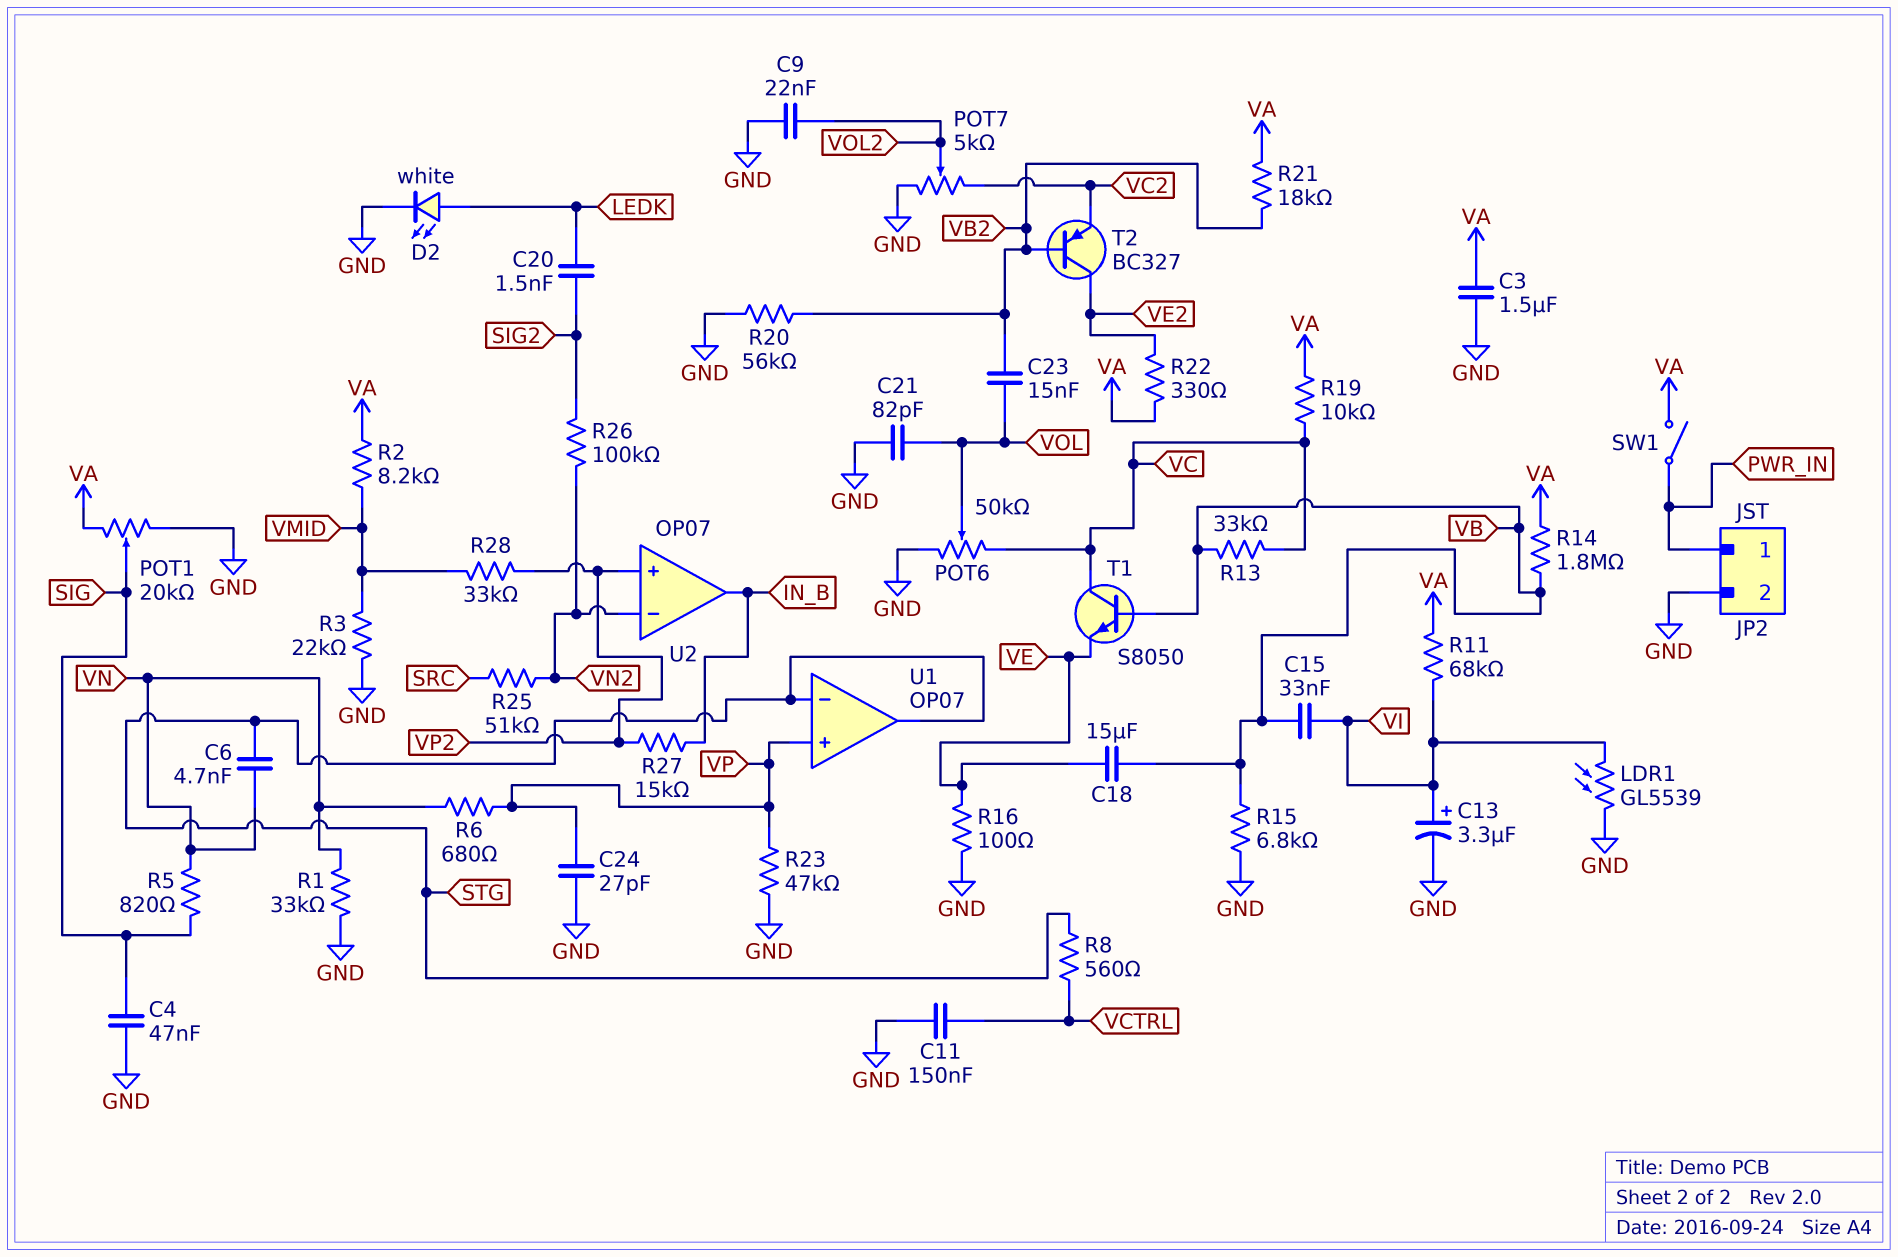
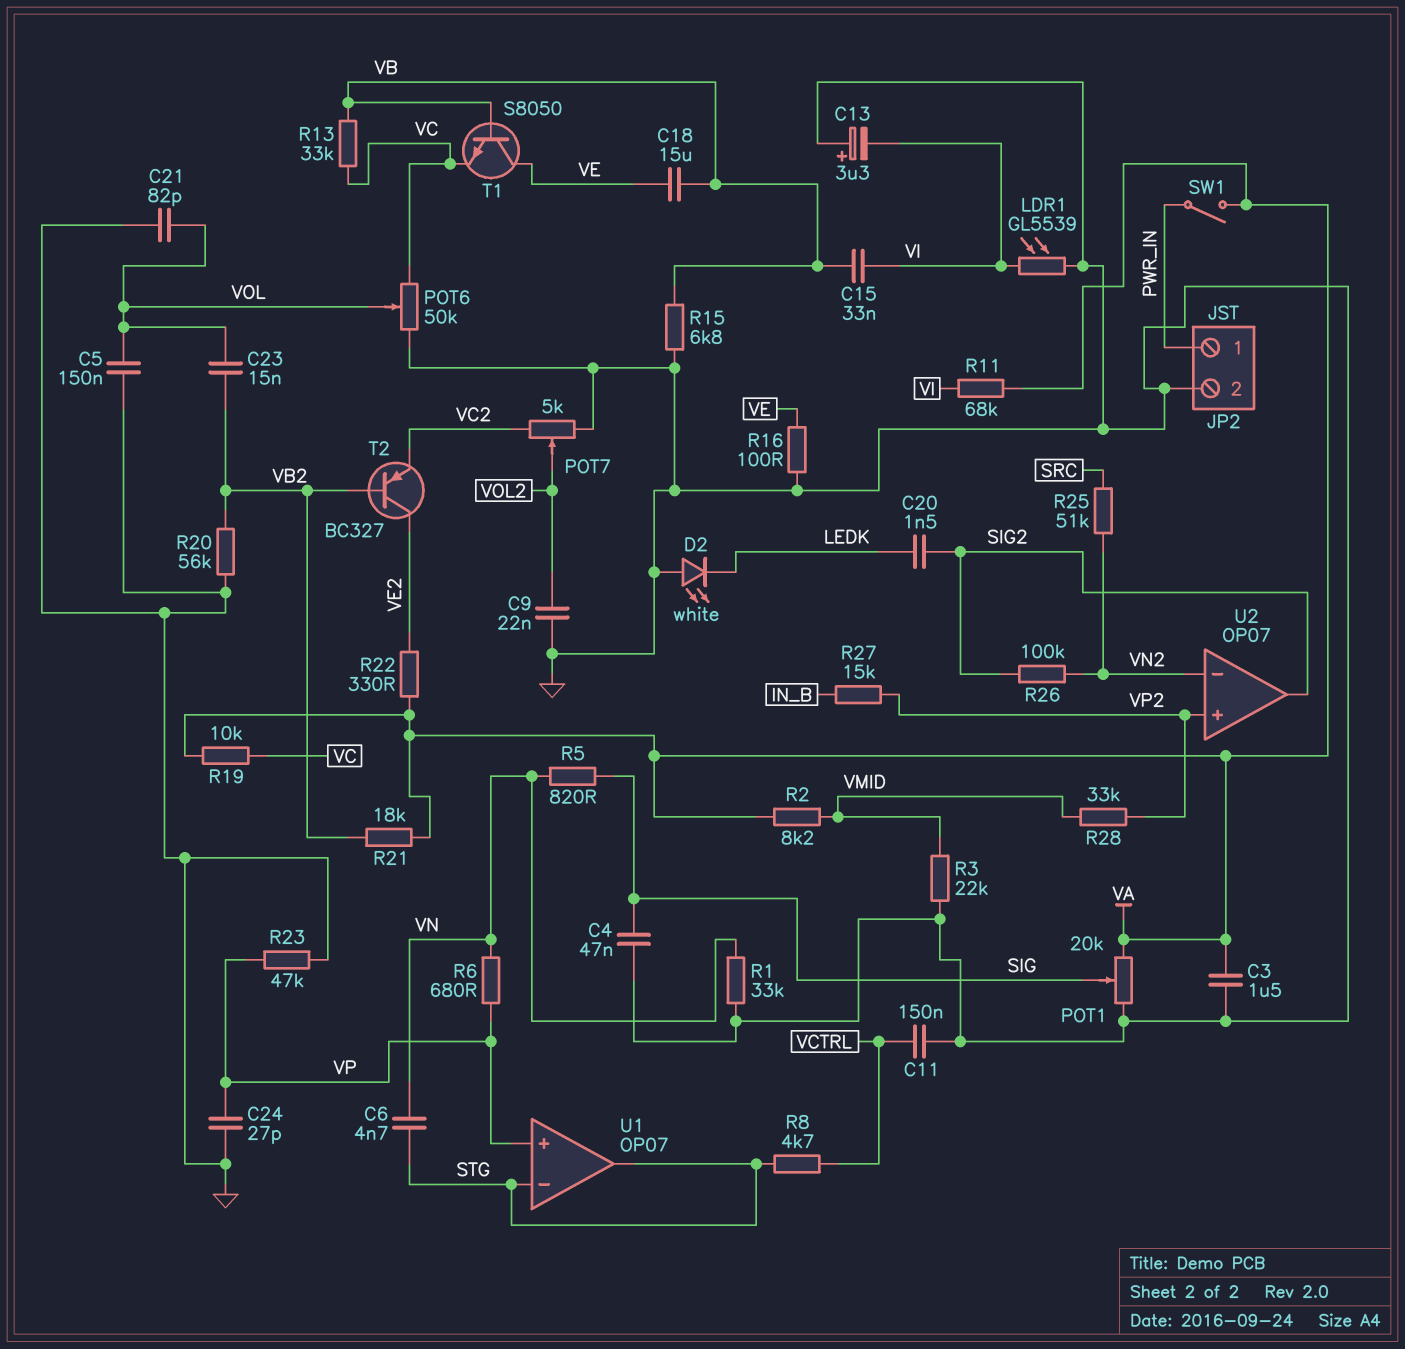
C5: none -> 150nF (GND, VOL)
C13: 3.3uF (plus VI, minus GND) -> 3.3uF (plus GND, minus VI)
D2: LED white (A LEDK, K GND) -> LED white (A GND, K LEDK)
R8: 560 (STG, VCTRL) -> 4.7k (STG, VCTRL)
R14: 1.8M (VA, VB) -> none
T1: NPN S8050 (B VB, C VC, E VE) -> NPN S8050 (B VB, C VE, E VC)
U2 pin out: IN_B -> SIG2

